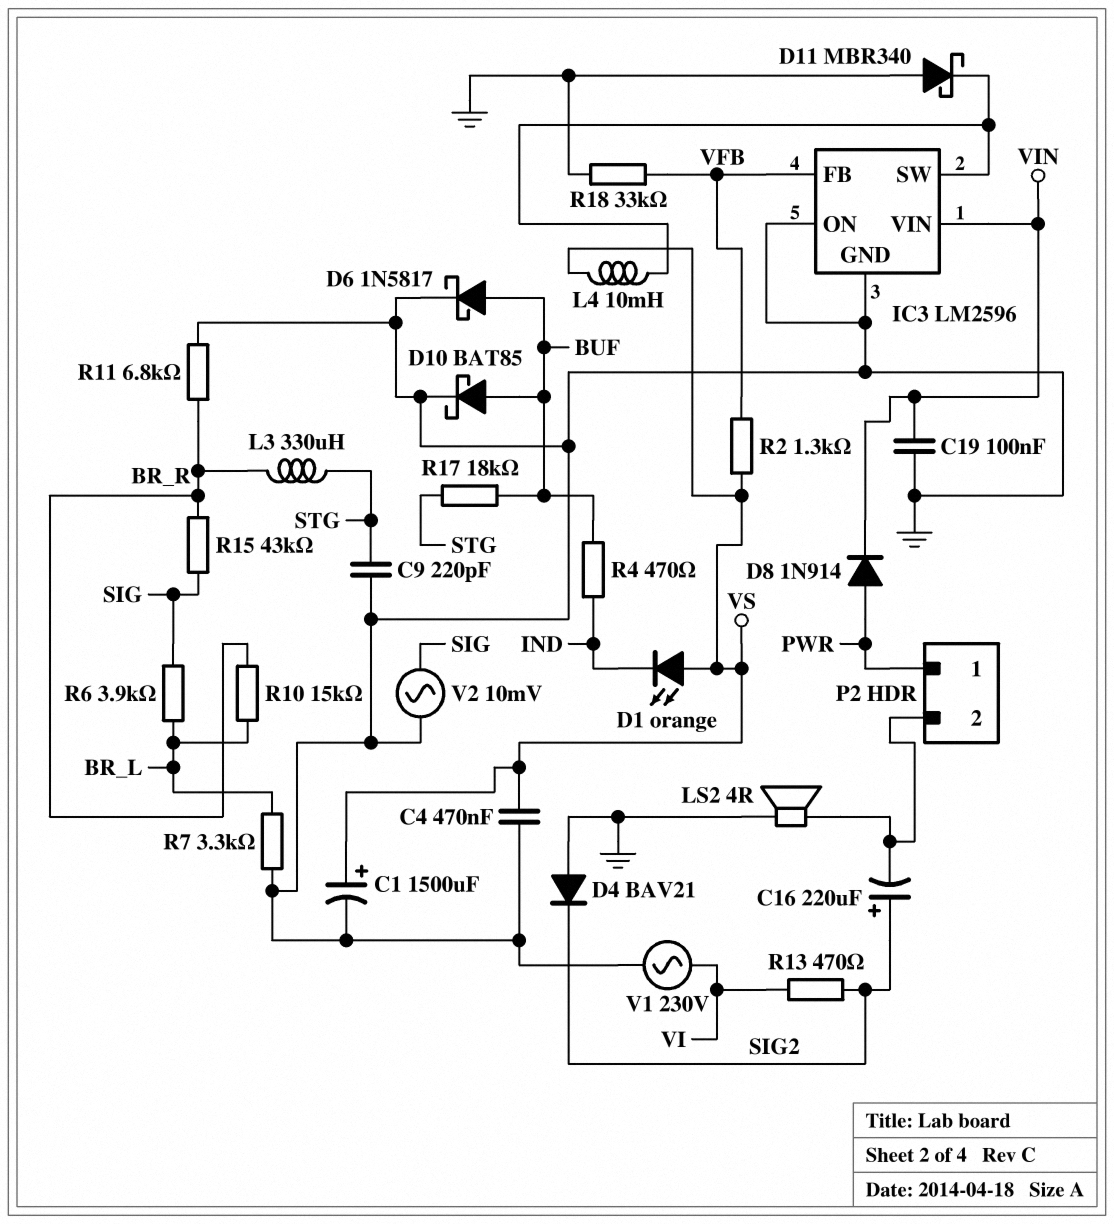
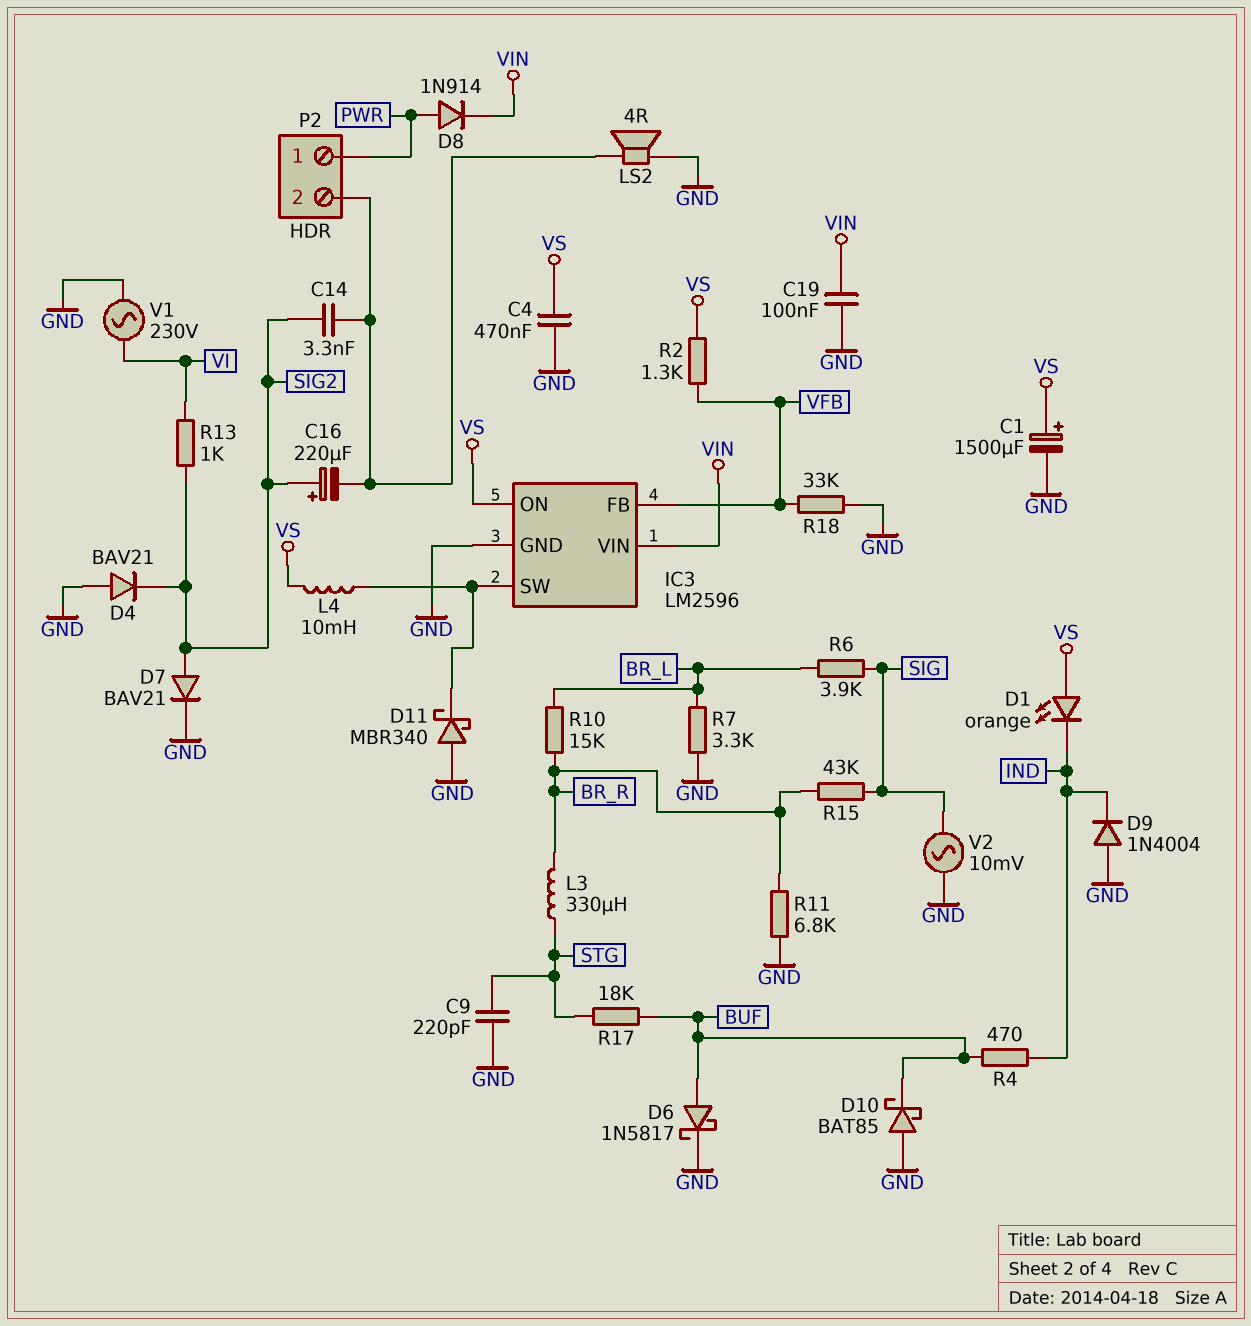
C14: none -> 3.3nF (P2/2, SIG2)
D7: none -> diode BAV21 (A SIG2, K GND)
D9: none -> diode 1N4004 (A GND, K IND)
D10: schottky BAT85 (A BUF, K GND) -> schottky BAT85 (A GND, K BUF)
IC3 pin ON: GND -> VS
R13: 470 (SIG2, VI) -> 1k (SIG2, VI)

